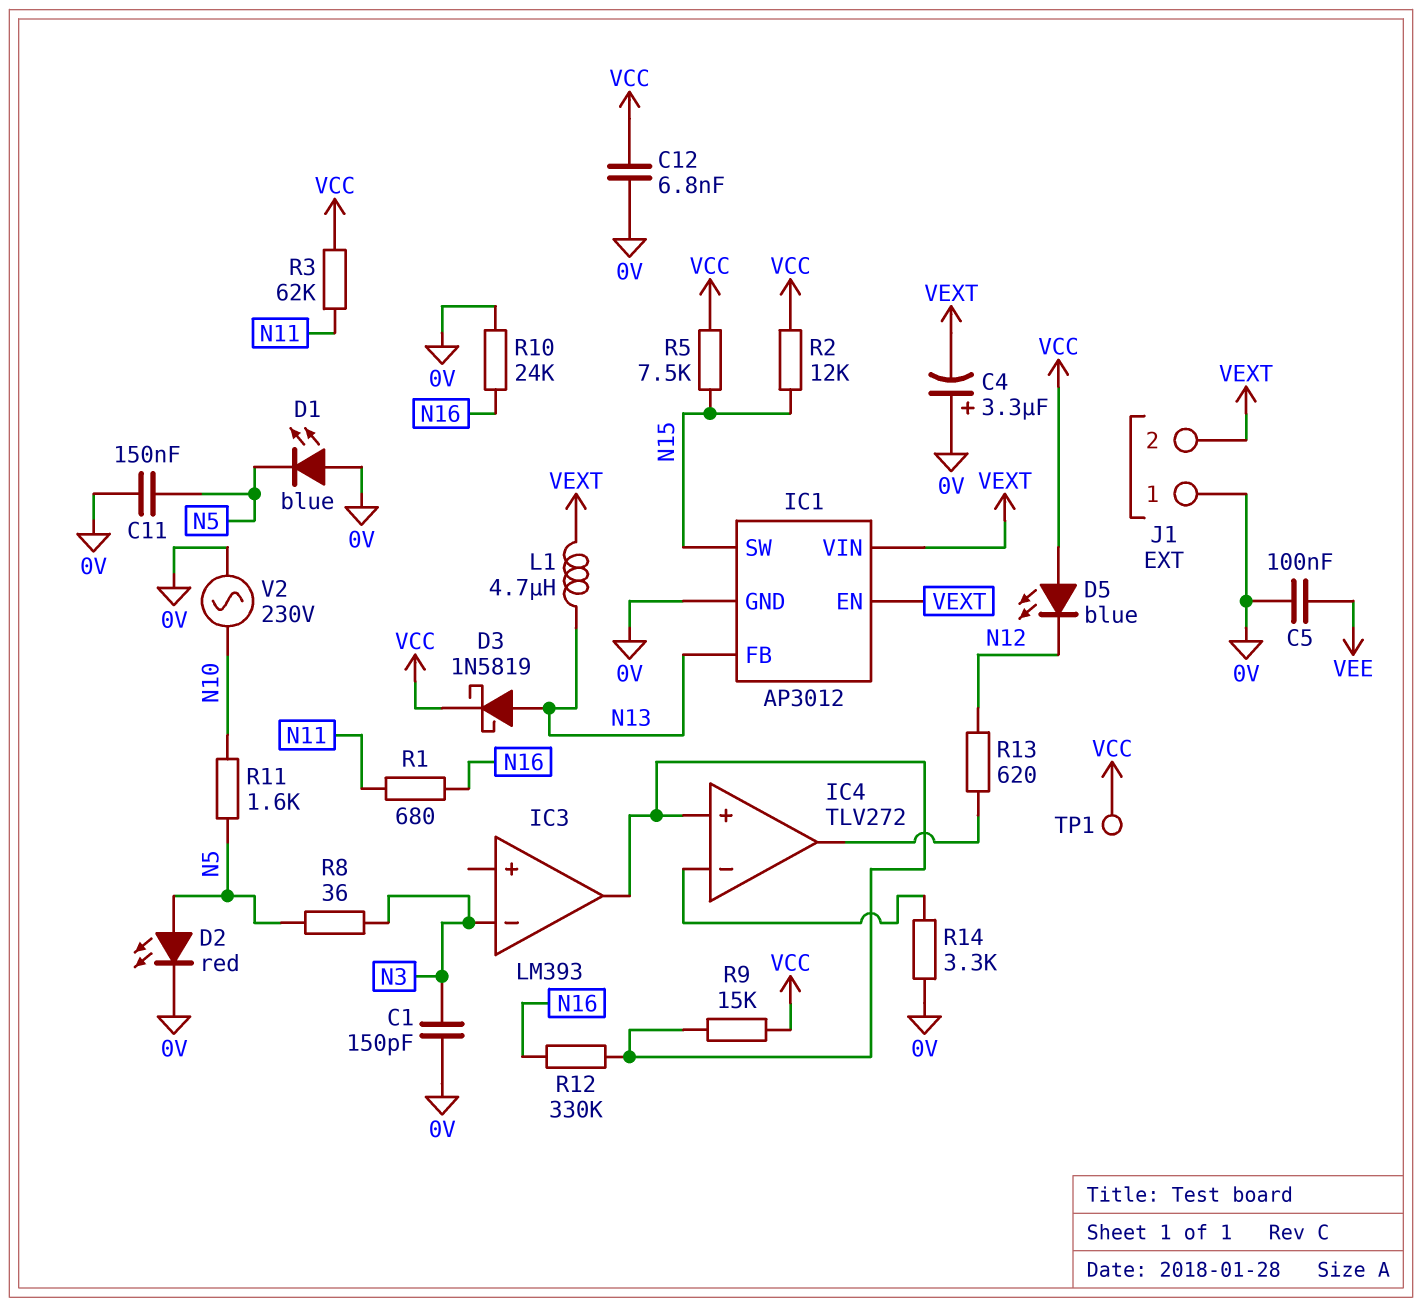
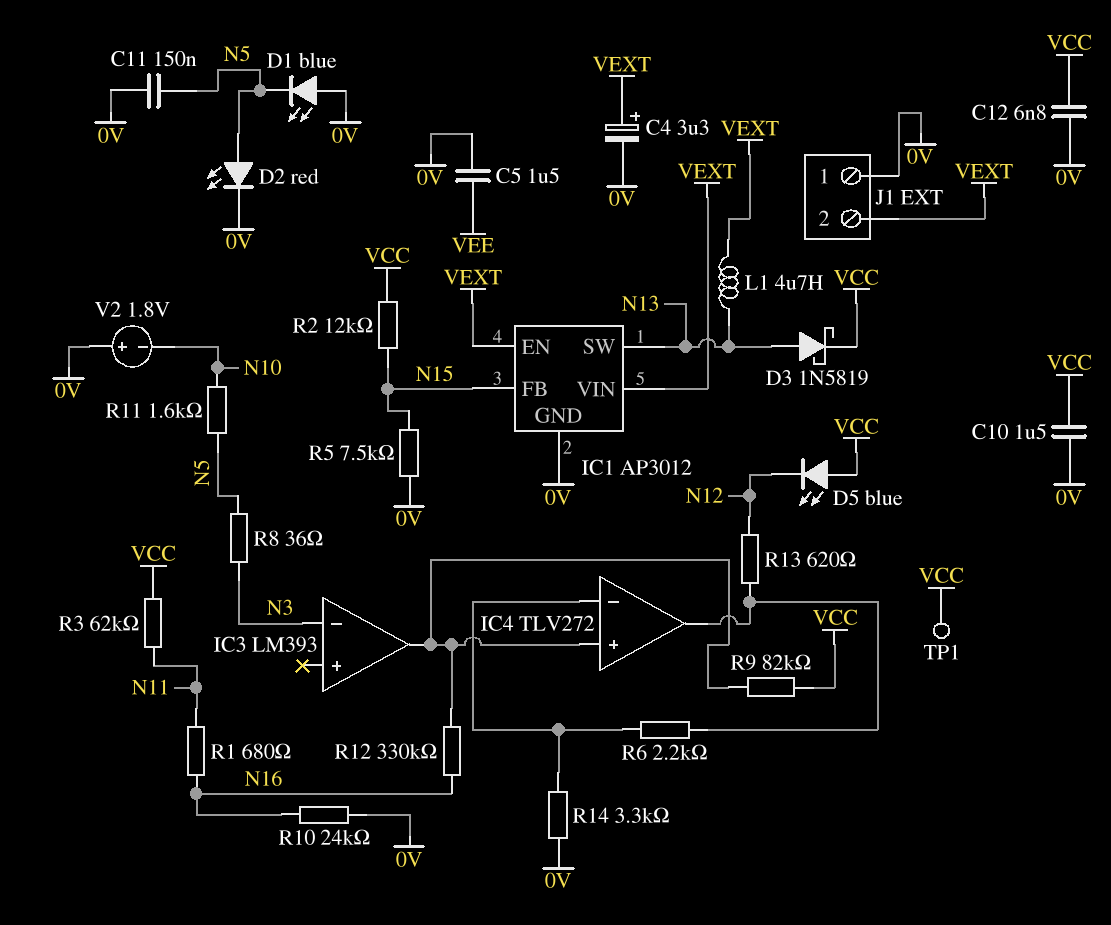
C1: 150pF (0V, N3) -> none
C4: 3.3uF (plus 0V, minus VEXT) -> 3.3uF (plus VEXT, minus 0V)
C5: 100nF (0V, VEE) -> 1.5uF (0V, VEE)
C10: none -> 1.5uF (0V, VCC)
IC1 pin FB: N13 -> N15
IC1 pin SW: N15 -> N13
R5: 7.5k (N15, VCC) -> 7.5k (0V, N15)
R6: none -> 2.2k (IC4/in-, IC4/out)
R9: 15k (IC3/out, VCC) -> 82k (IC3/out, VCC)
V2: AC 230V (0V, N10) -> 1.8V (plus 0V, minus N10)

